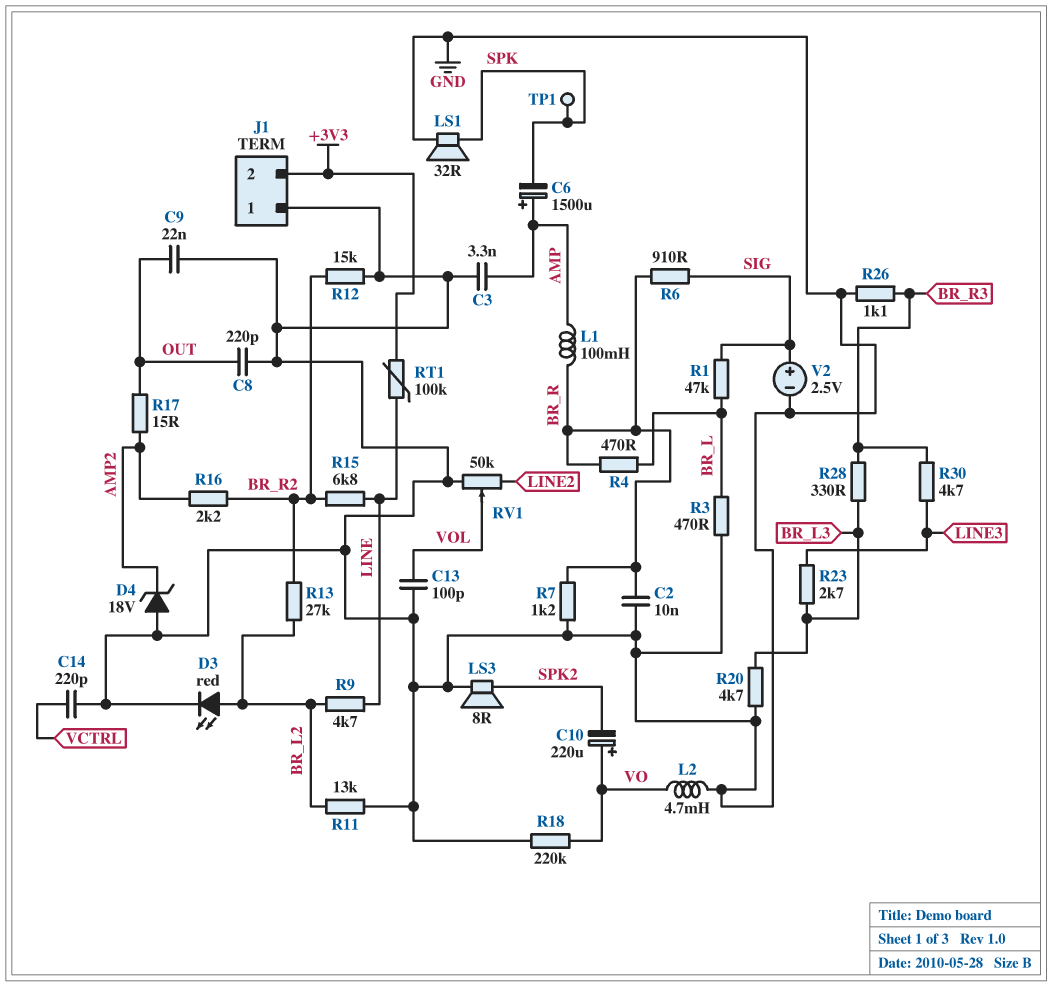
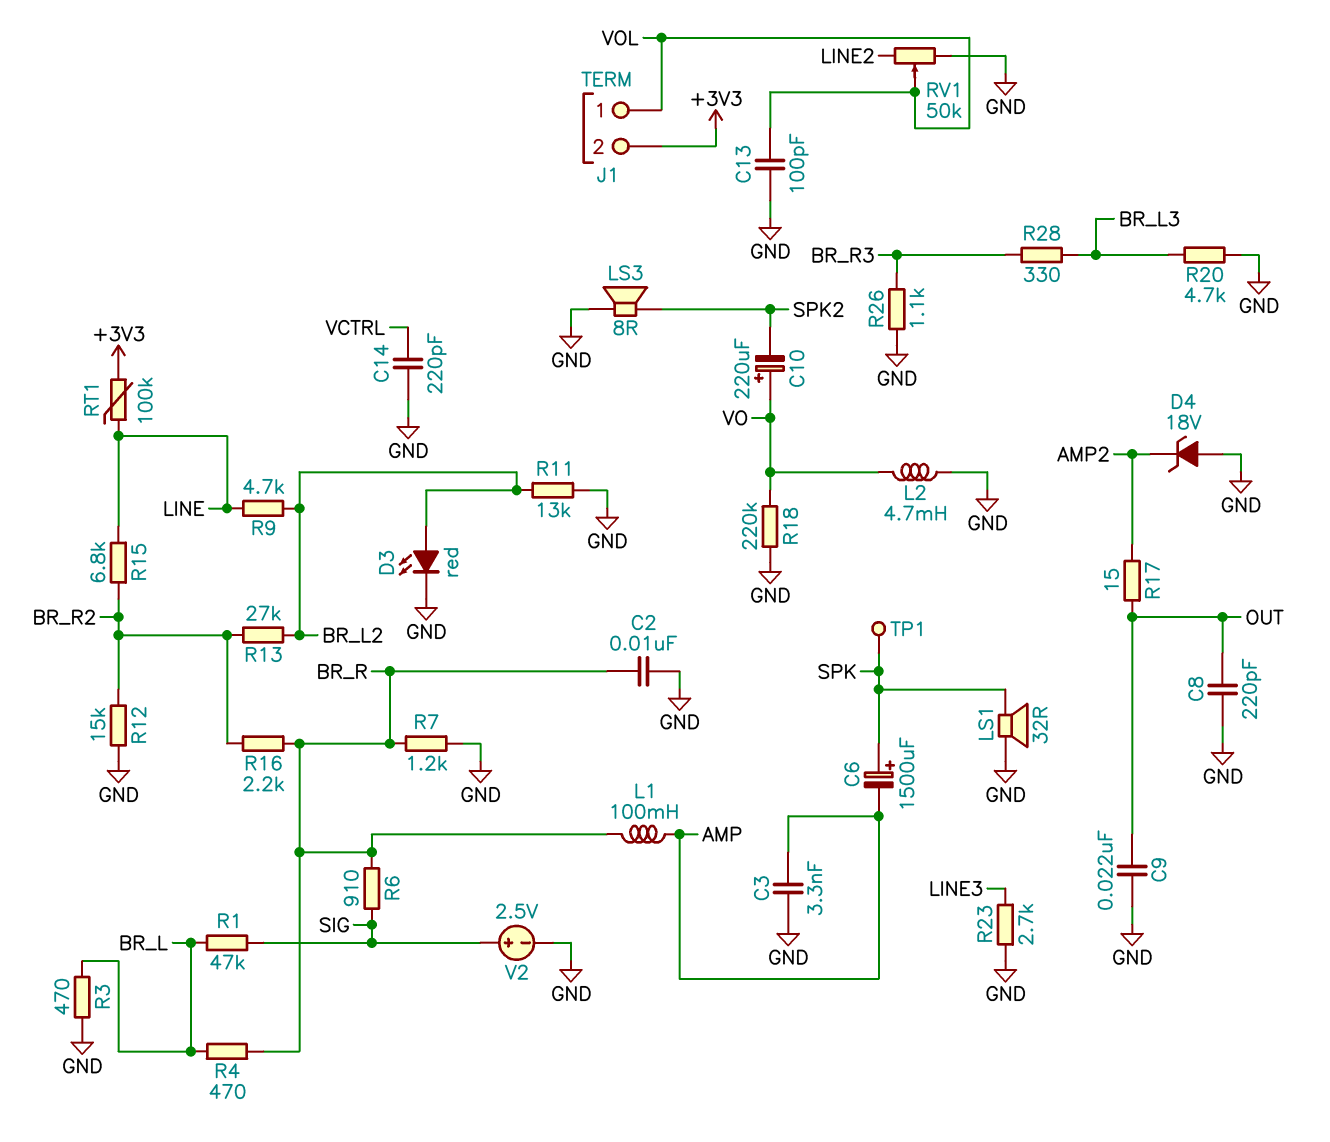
C6: 1500uF (plus AMP, minus SPK) -> 1500uF (plus SPK, minus AMP)
J1 pin 1: GND -> VOL
R16: 2.2k (AMP2, BR_R2) -> 2.2k (BR_R, BR_R2)
R23: 2.7k (BR_L3, LINE3) -> 2.7k (GND, LINE3)
R30: 4.7k (BR_R3, LINE3) -> none

